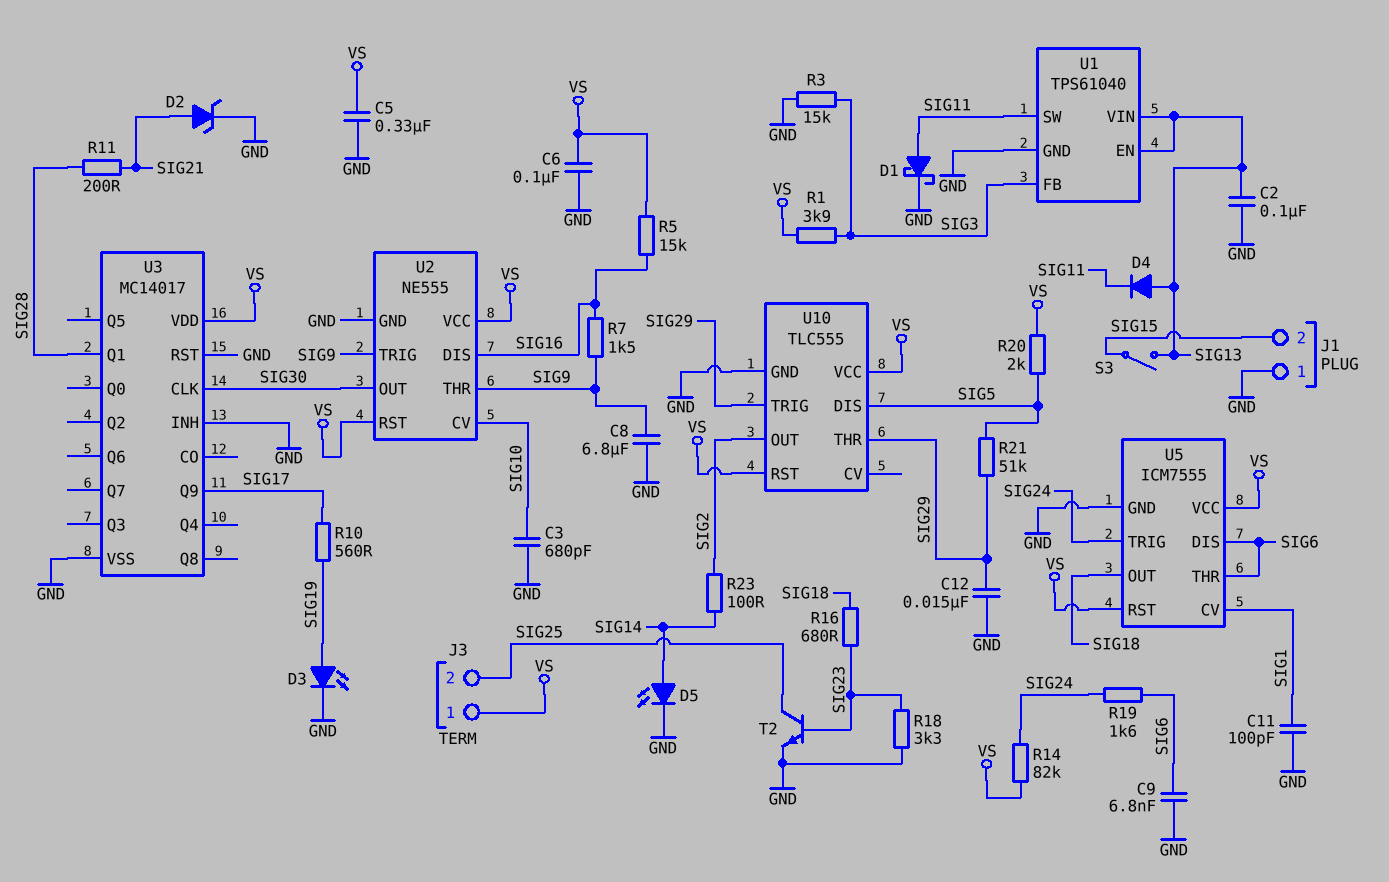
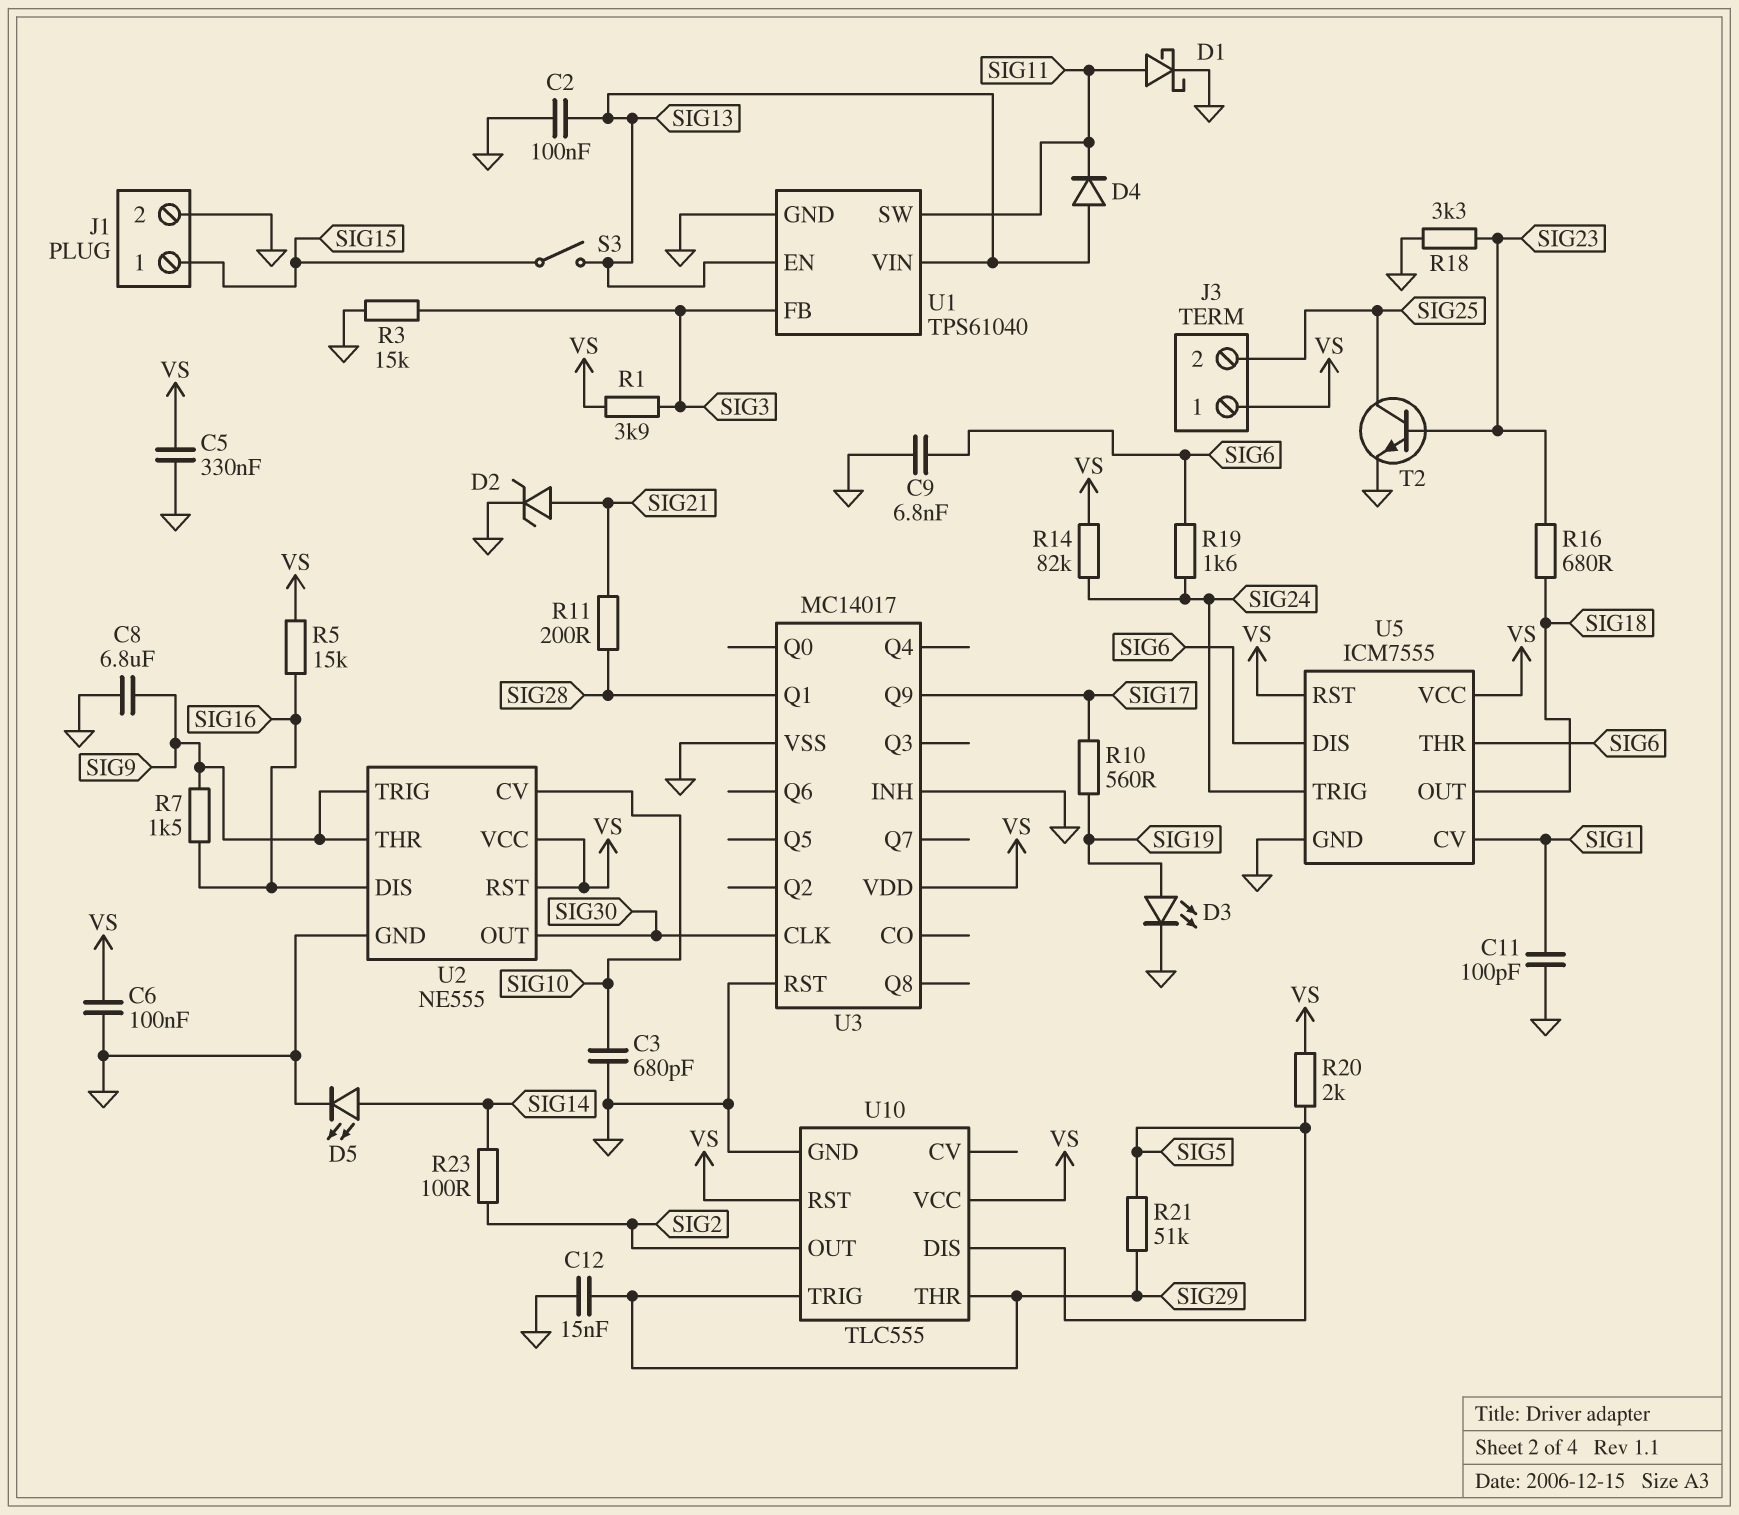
J1 pin 1: GND -> SIG15
J1 pin 2: SIG15 -> GND

